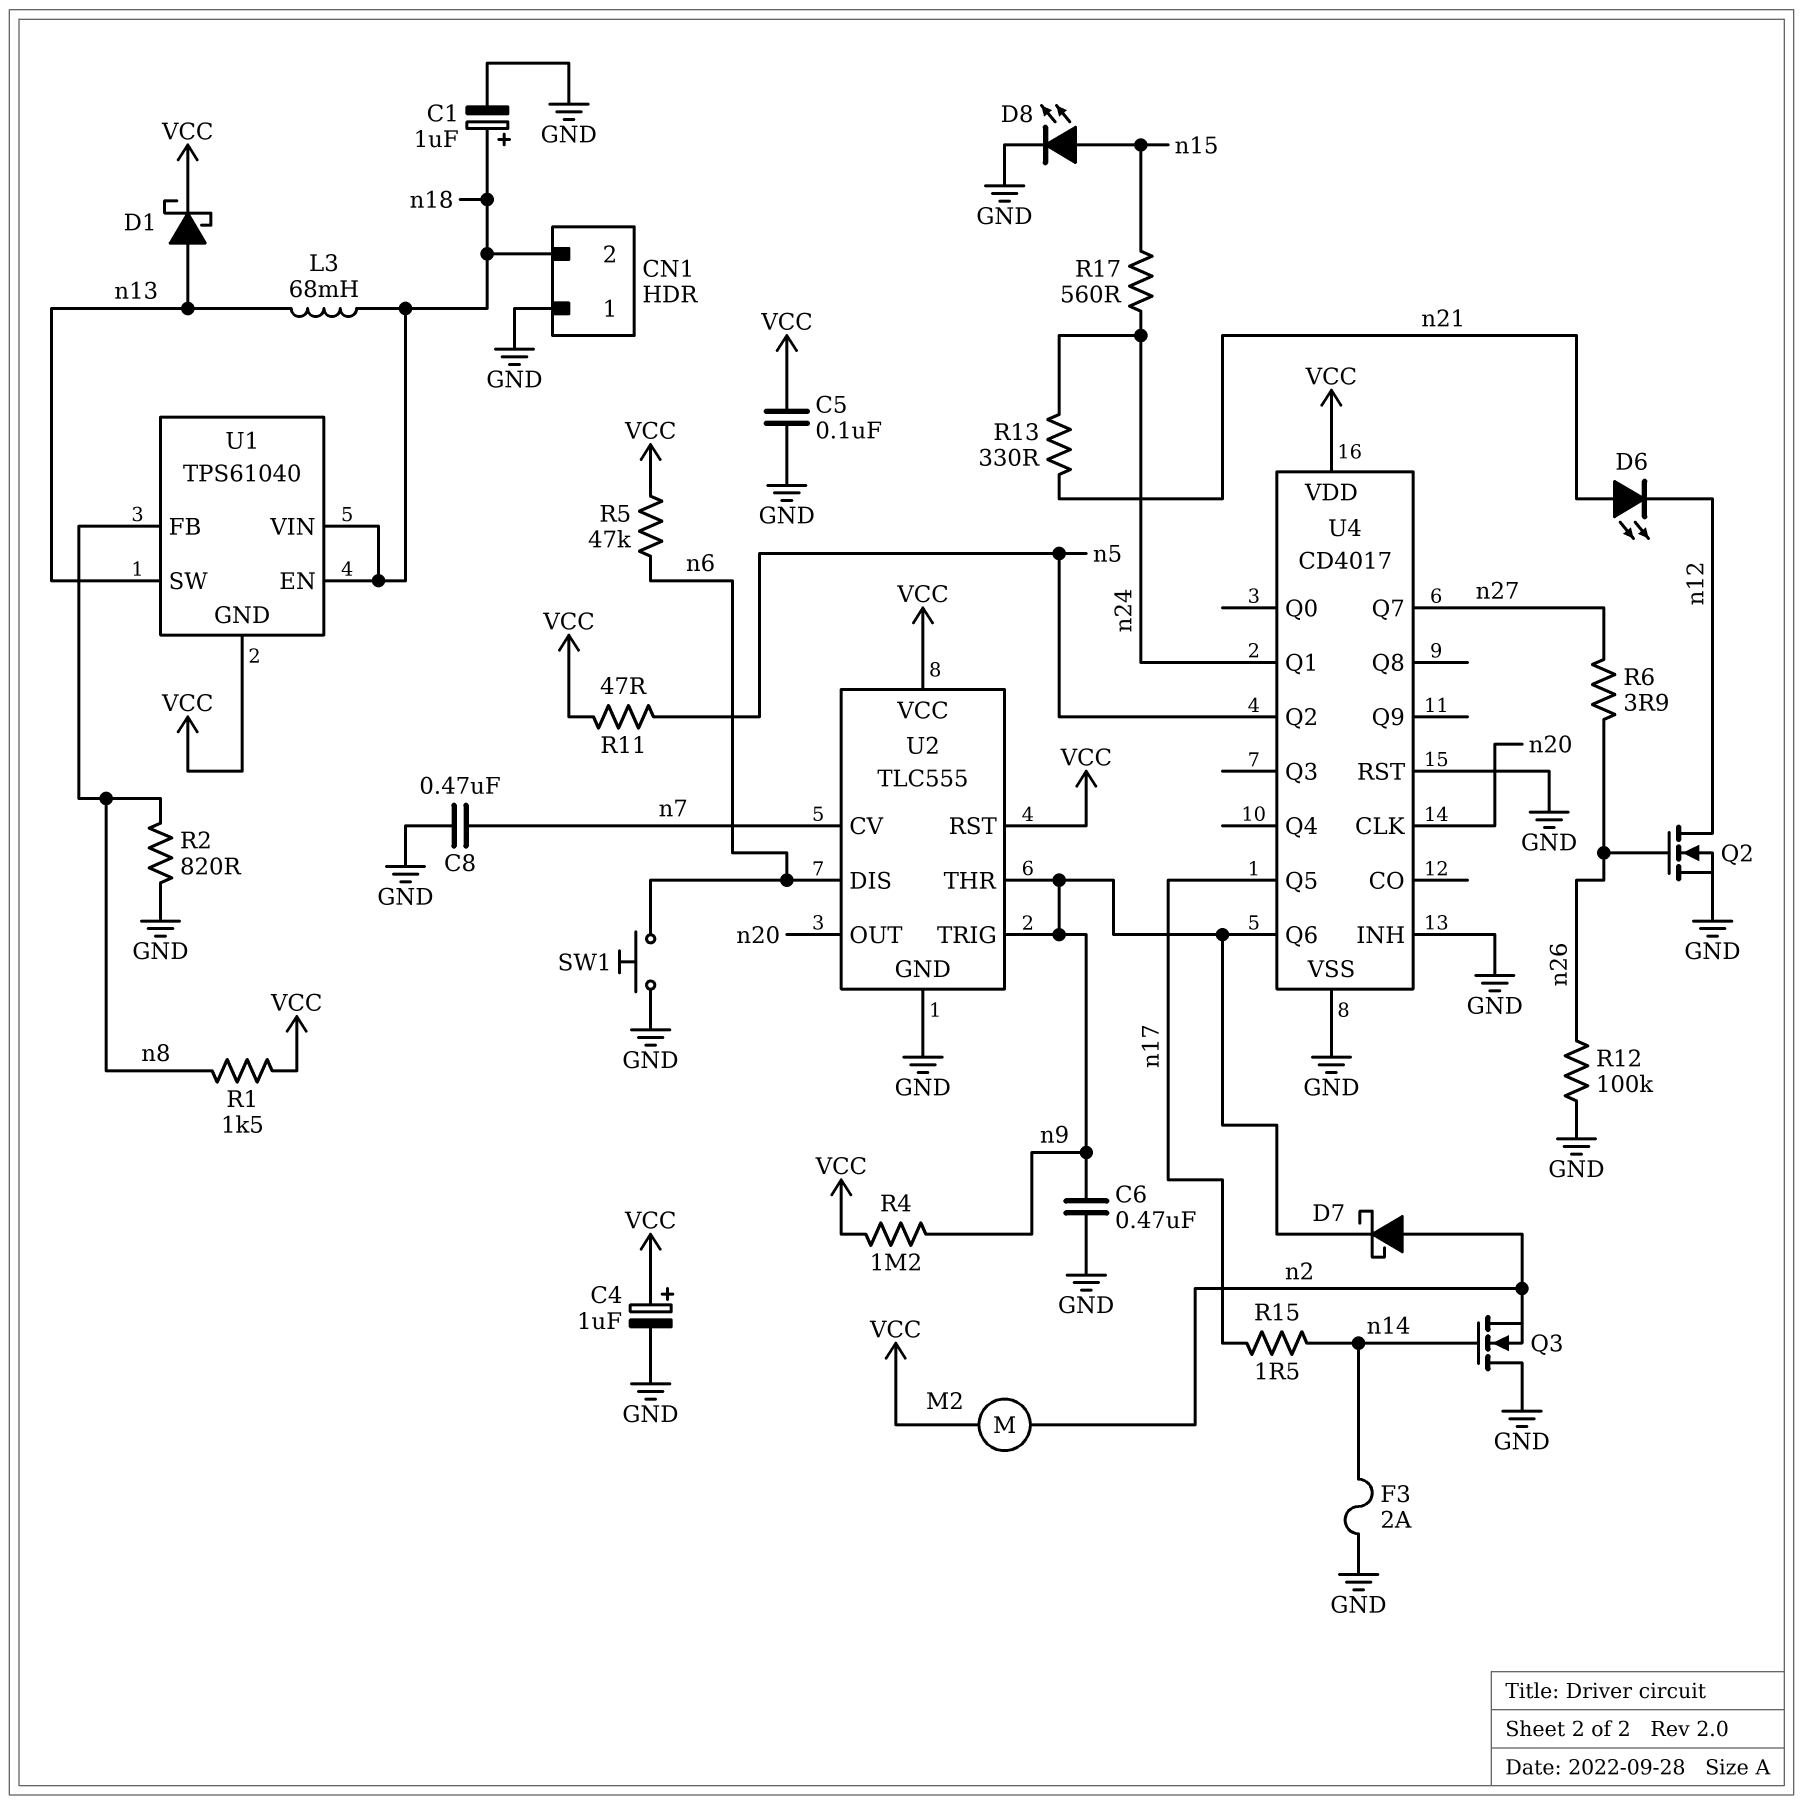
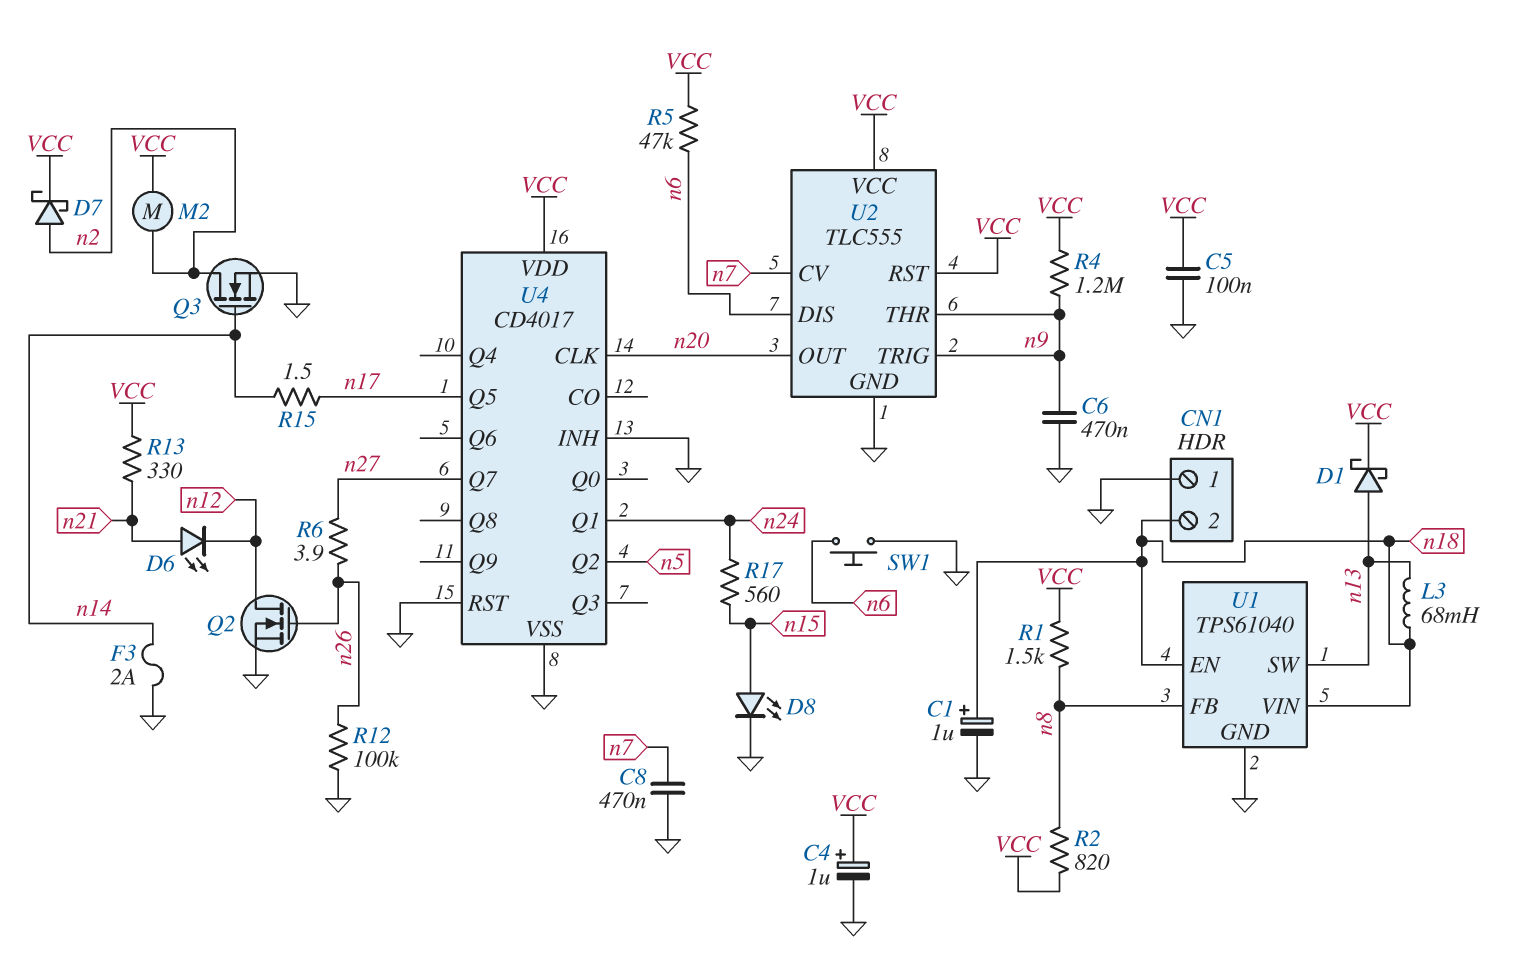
D7: schottky (A n2, K n9) -> schottky (A n2, K VCC)
Q3: NMOS (G n14, D GND, S n2) -> NMOS (G n14, D n2, S GND)
R2: 820 (GND, n8) -> 820 (VCC, n8)
R11: 47 (VCC, n5) -> none
R13: 330 (n21, n24) -> 330 (VCC, n21)
U1 pin GND: VCC -> GND
U4 pin Q6: n9 -> none

